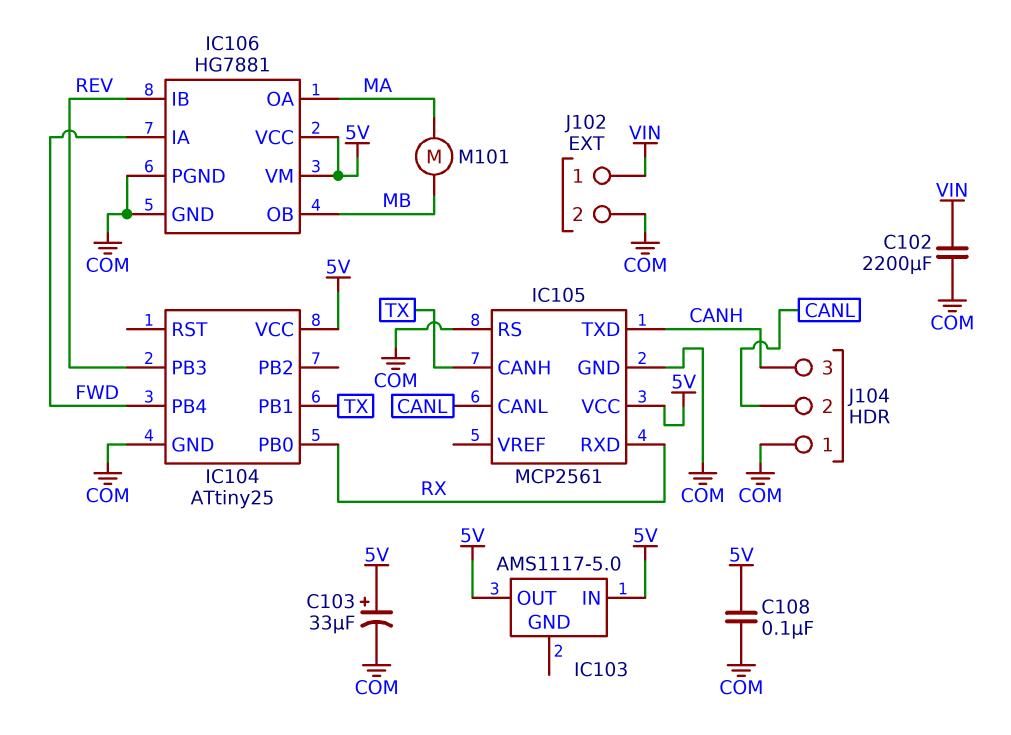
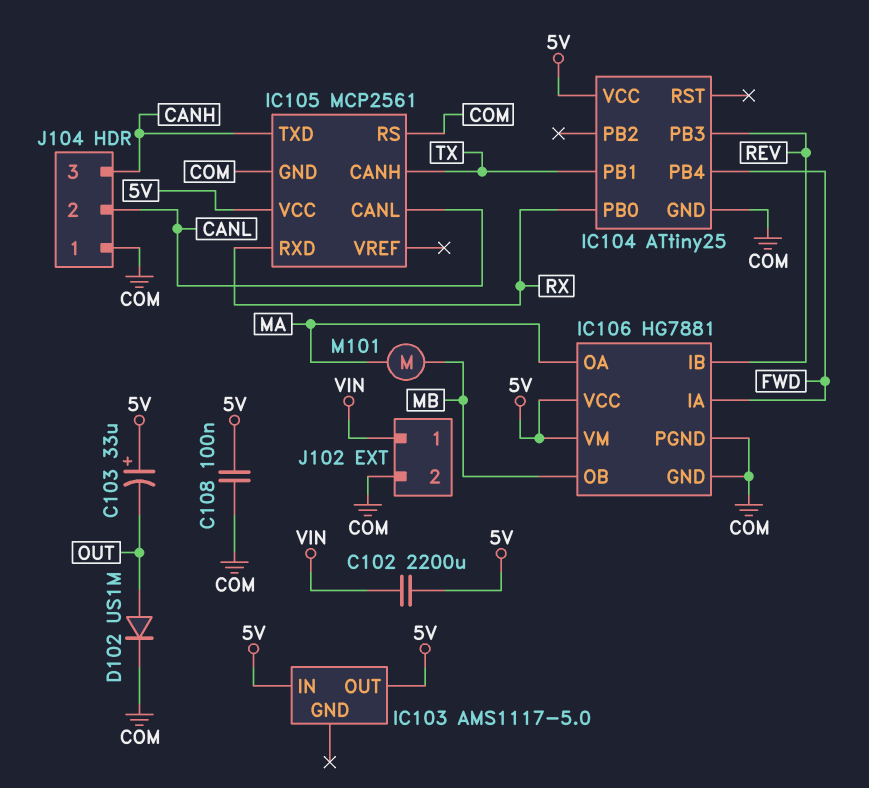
C102: 2200uF (COM, VIN) -> 2200uF (5V, VIN)
C103: 33uF (plus 5V, minus COM) -> 33uF (plus 5V, minus OUT)
D102: none -> diode US1M (A OUT, K COM)

